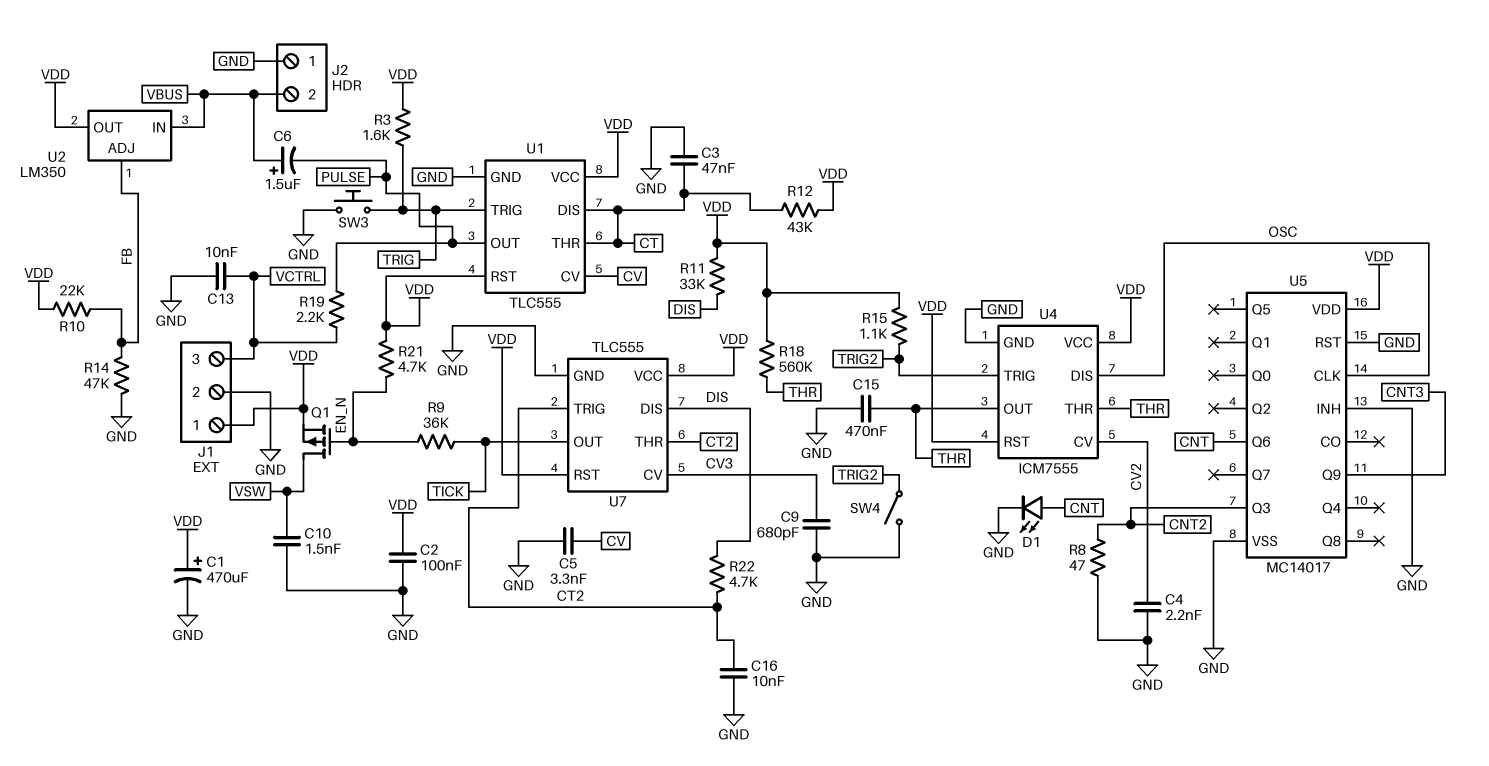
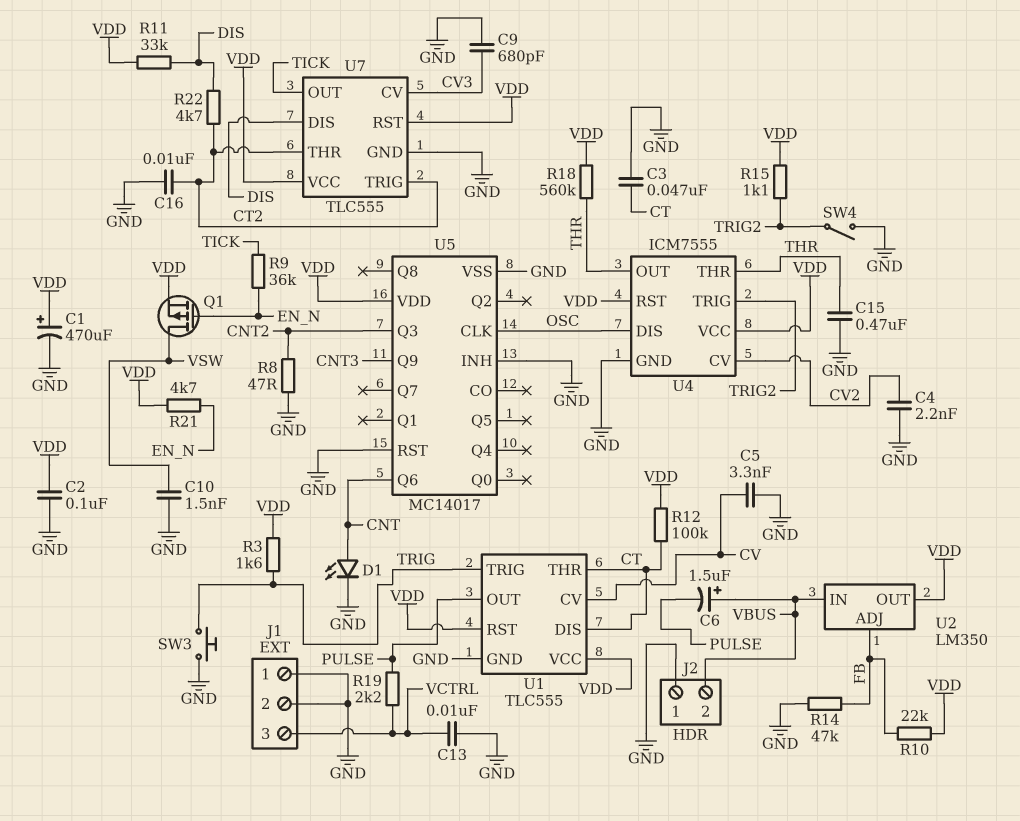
J1 pin 1: VDD -> GND
R12: 43k (CT, VDD) -> 100k (CT, VDD)

